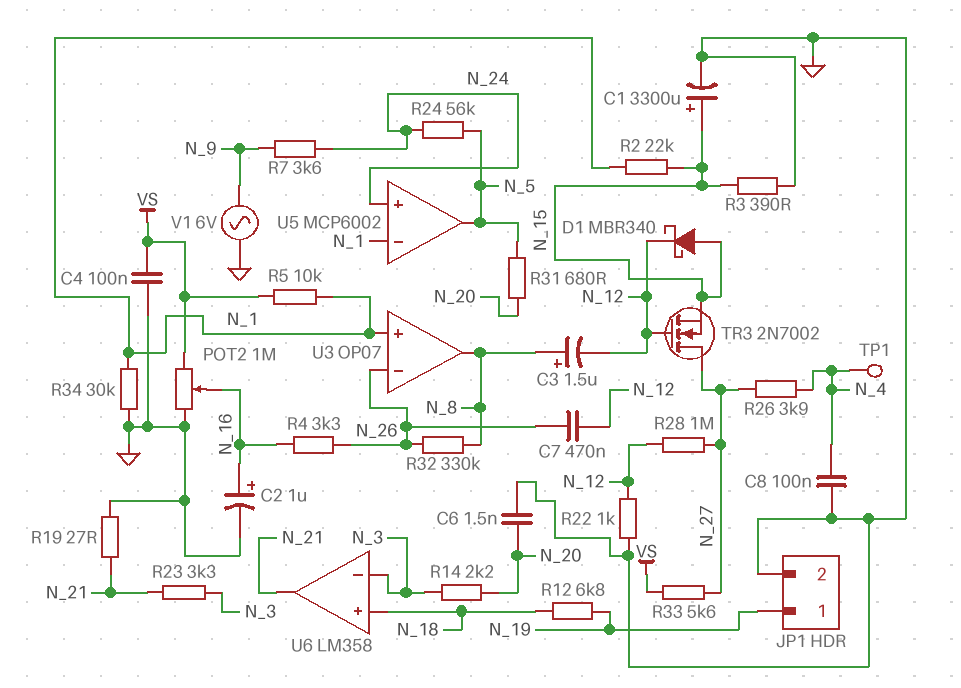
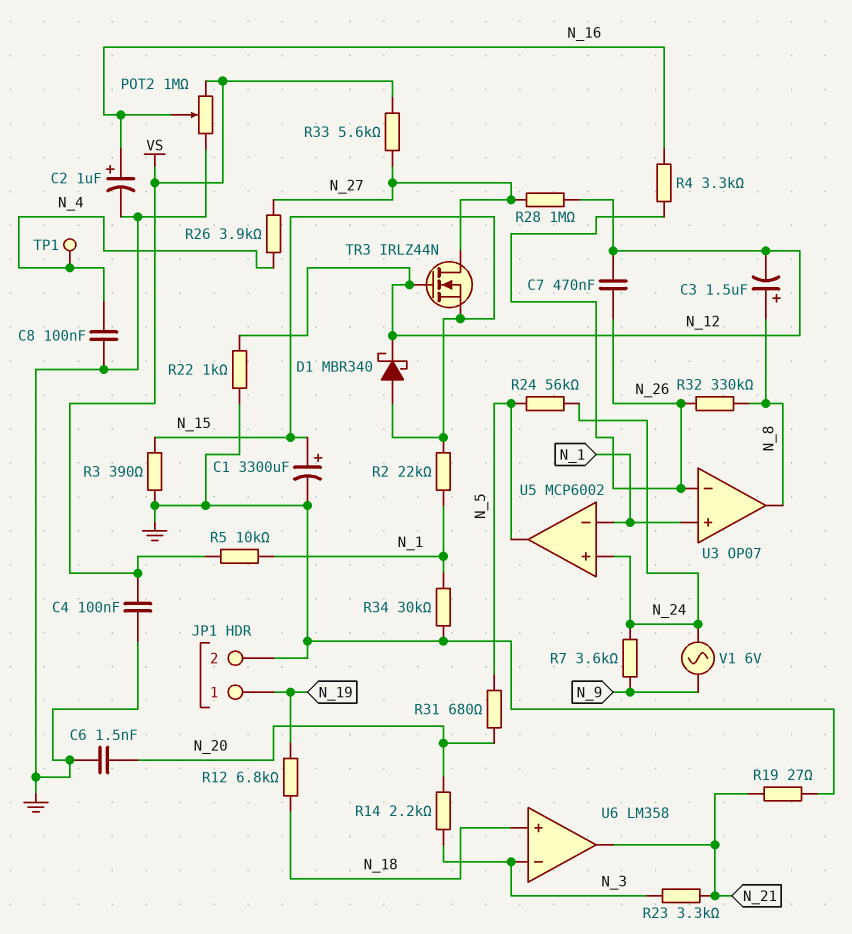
TR3: NMOS 2N7002 (G N_12, D N_27, S N_15) -> NMOS IRLZ44N (G N_12, D N_27, S N_15)
V1: AC 6V (GND, N_9) -> AC 6V (N_9, N_24)

